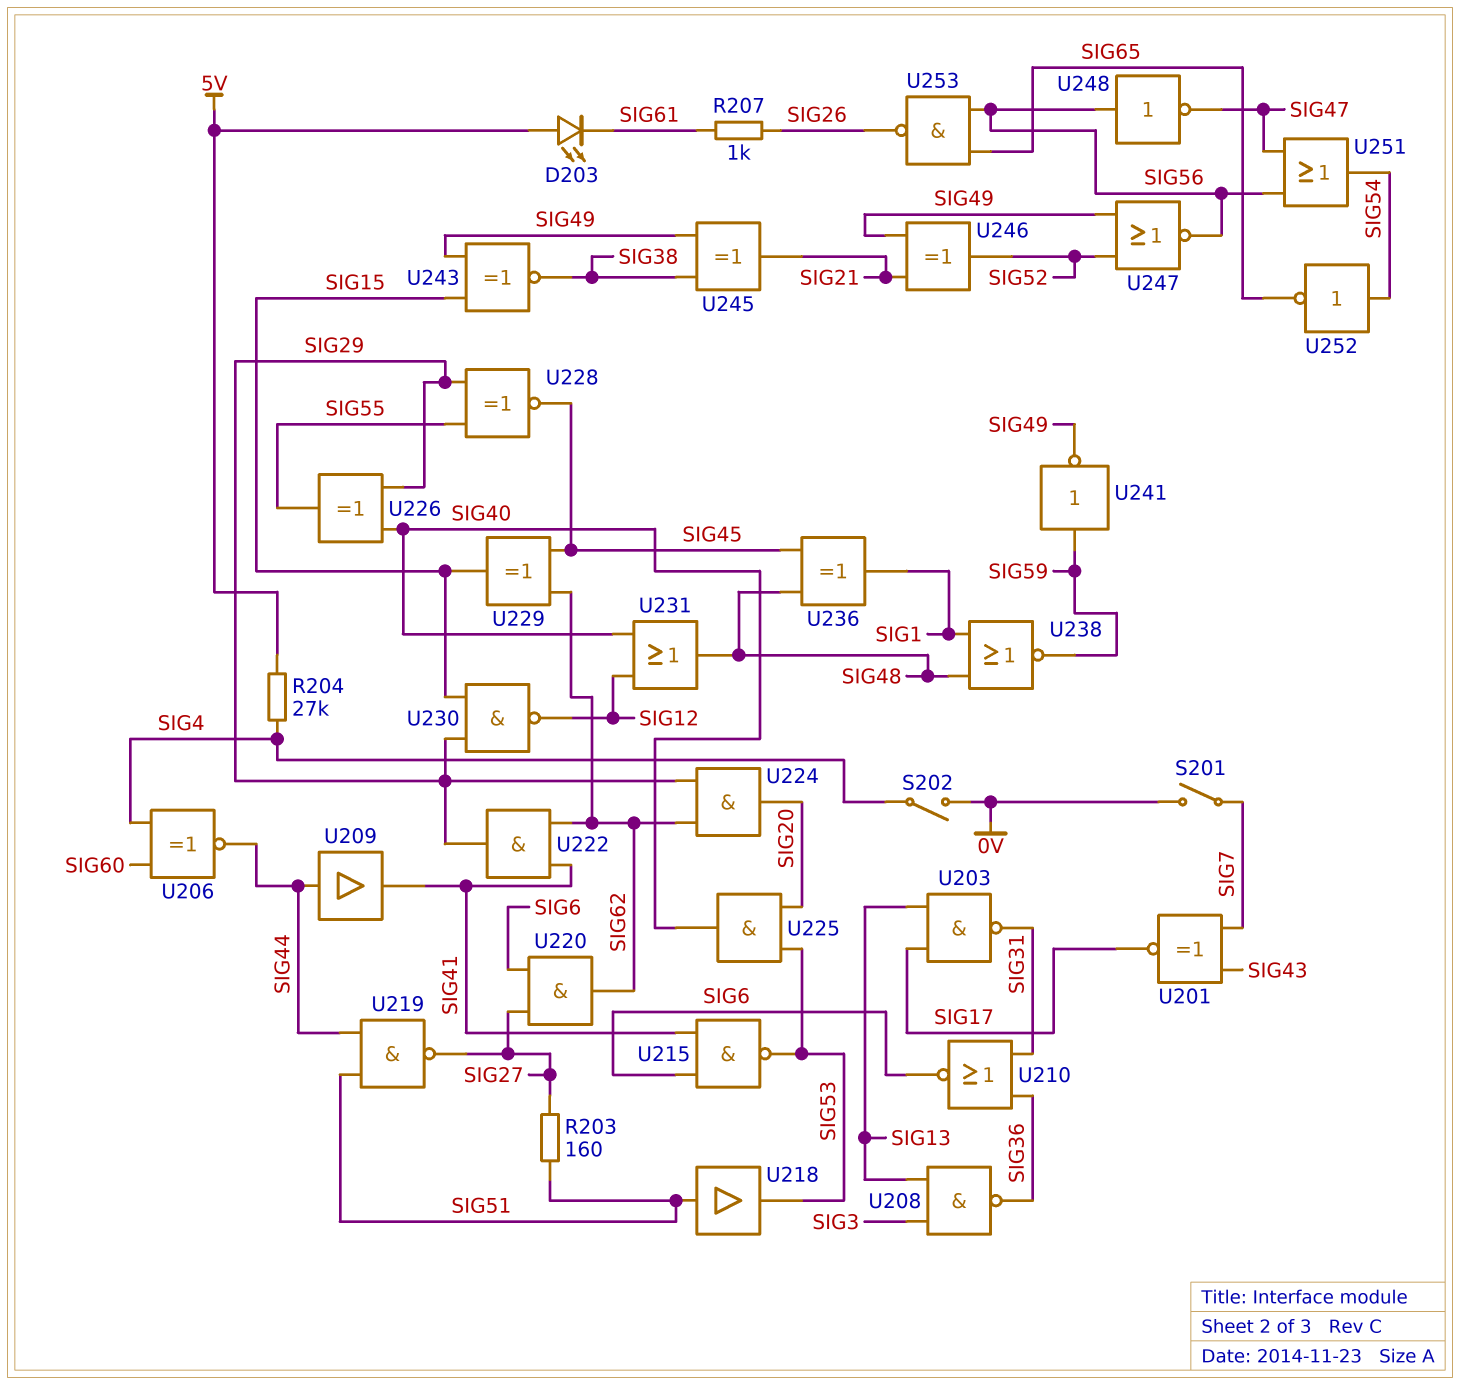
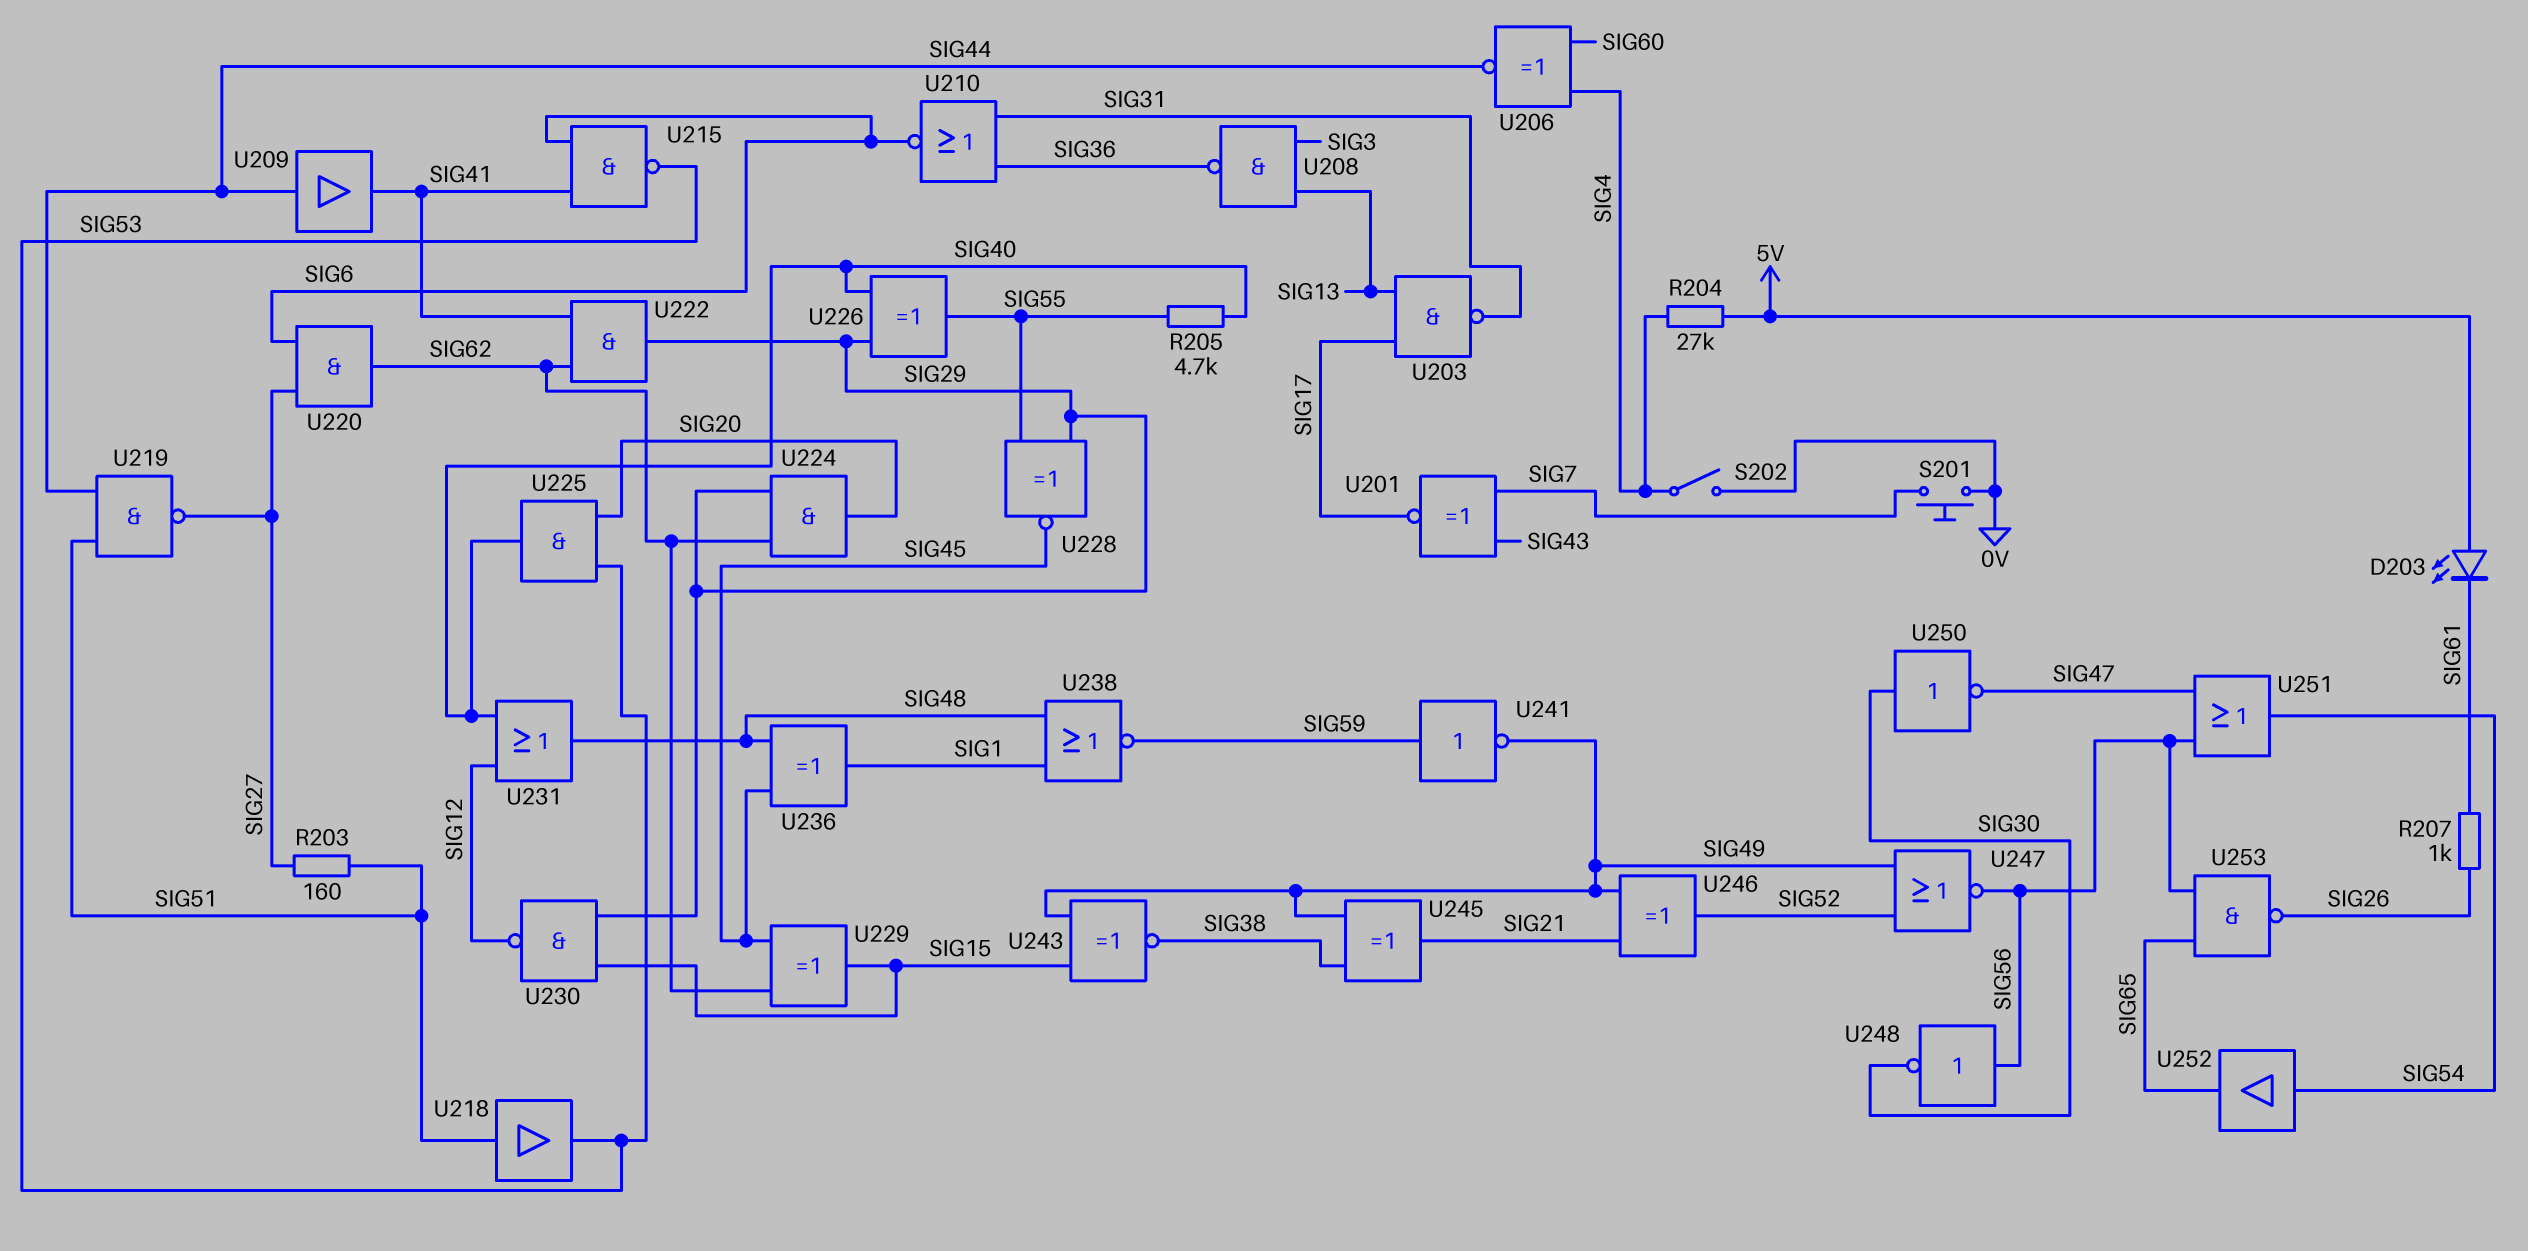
R205: none -> 4.7k (SIG40, SIG55)
S201: switch (0V, SIG7) -> button (0V, SIG7)
U248: NOT (in SIG56, out SIG47) -> NOT (in SIG56, out SIG30)
U250: none -> NOT (in SIG30, out SIG47)
U252: NOT (in SIG54, out SIG65) -> buffer (in SIG54, out SIG65)

